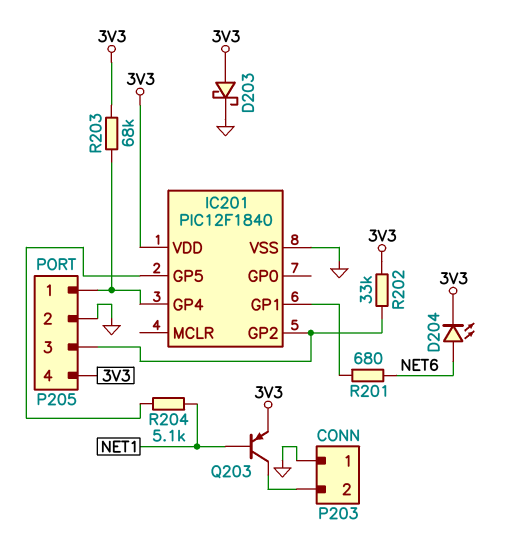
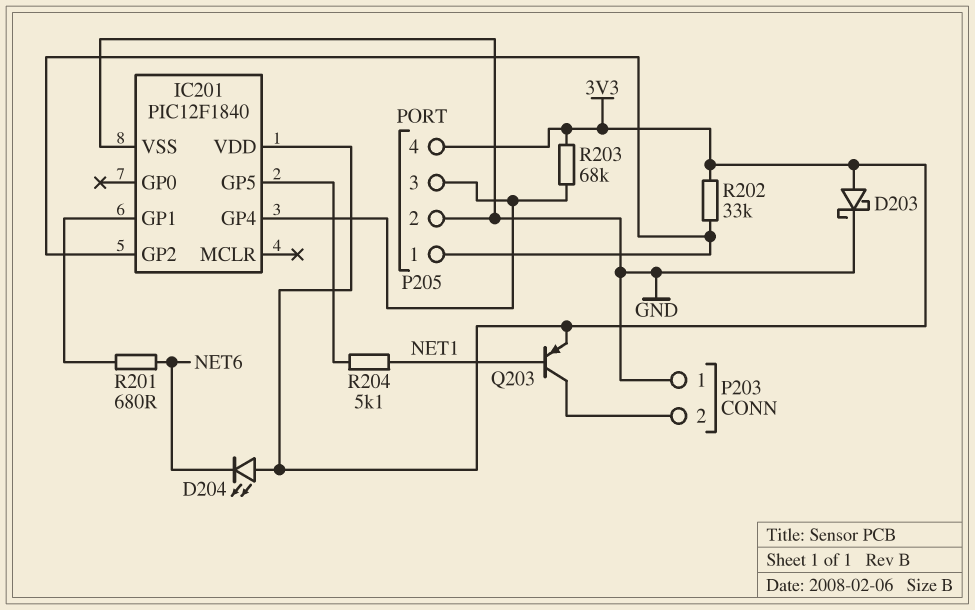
D204: LED (A NET6, K 3V3) -> LED (A 3V3, K NET6)
P205 pin 1: IC201/GP4 -> IC201/GP2
P205 pin 3: IC201/GP2 -> IC201/GP4

